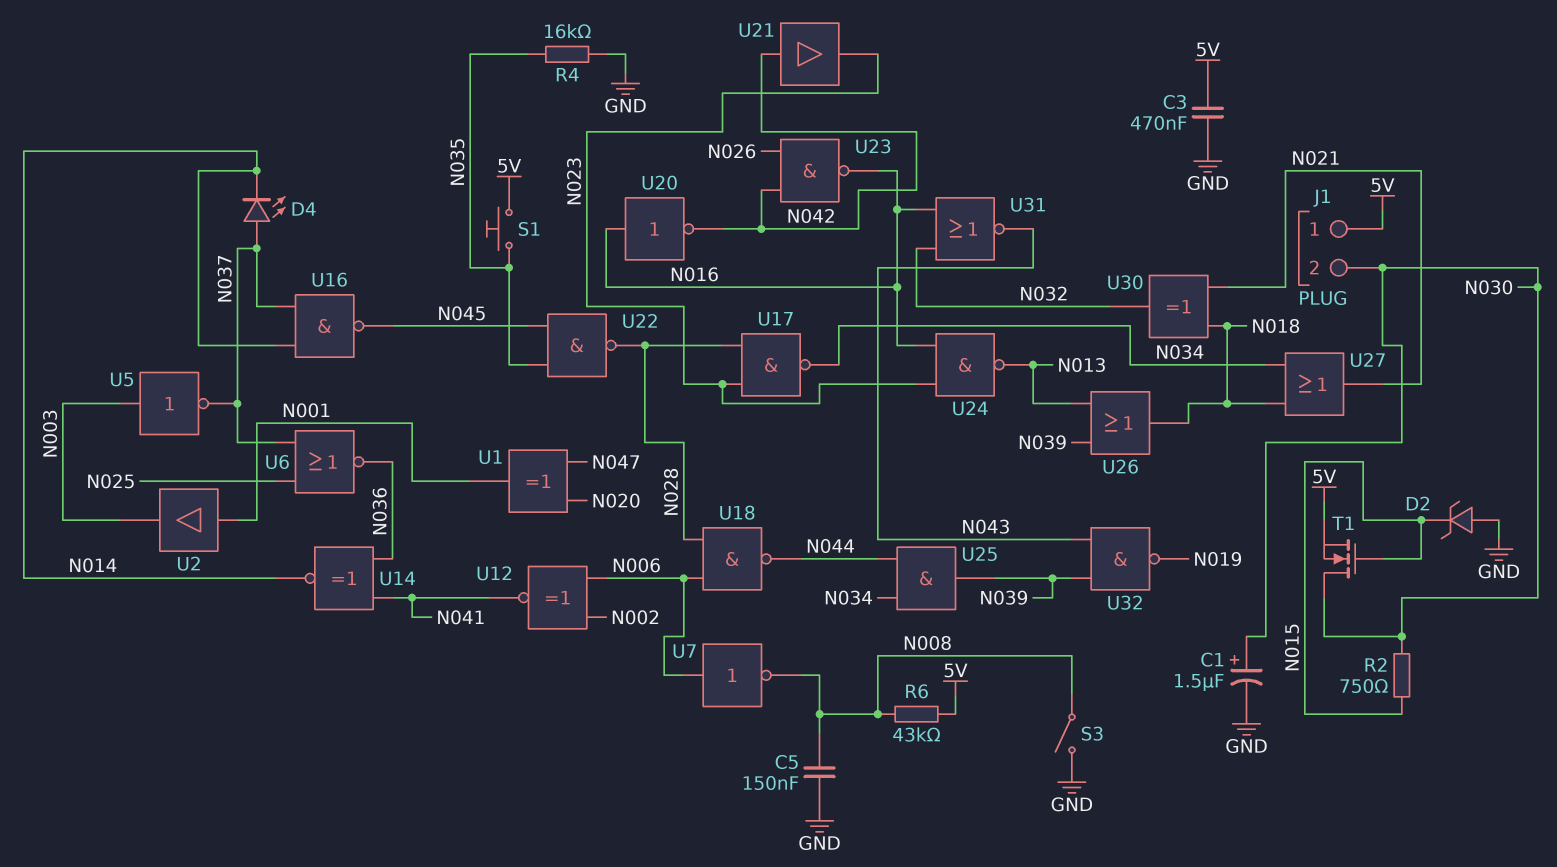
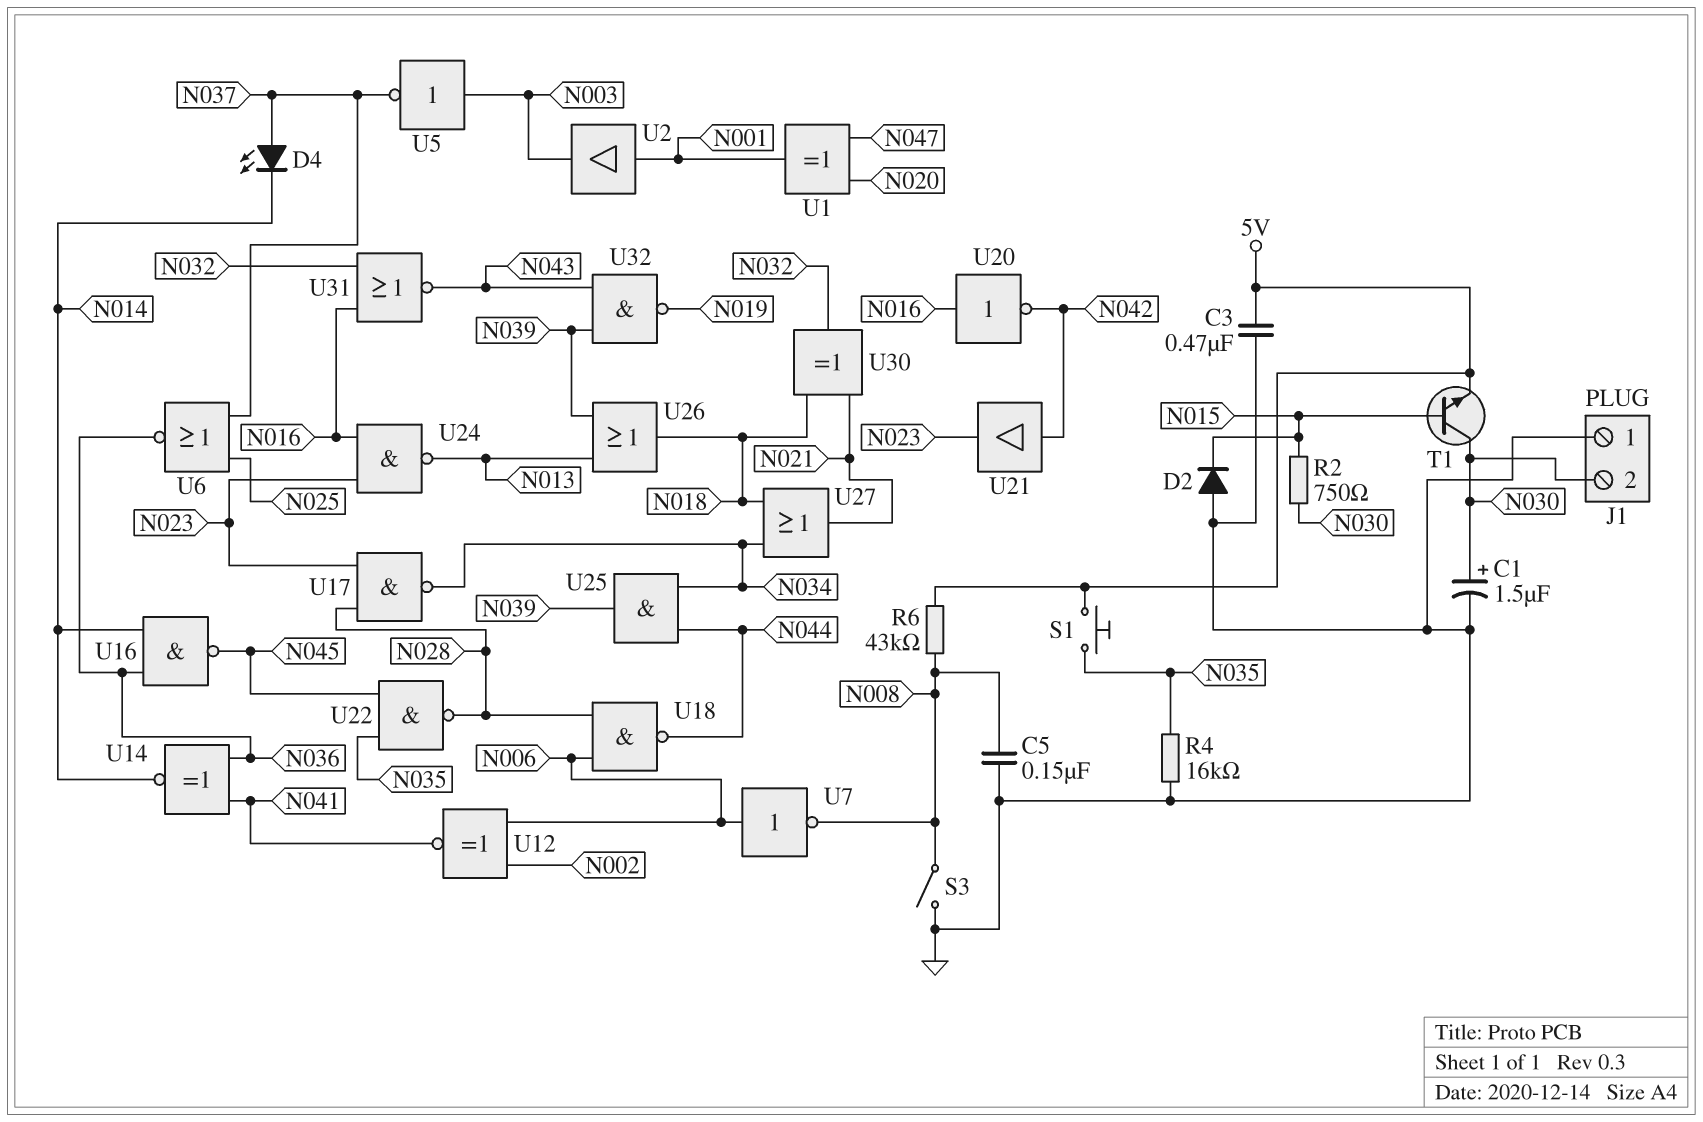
D2: zener (A GND, K N015) -> diode (A GND, K N015)
J1 pin 1: 5V -> GND
T1: NMOS (G N015, D N030, S 5V) -> NPN (B N015, C N030, E 5V)
U16: NAND (in N014, in N037, out N045) -> NAND (in N014, in N036, out N045)
U23: NAND (in N026, in N042, out N016) -> none

